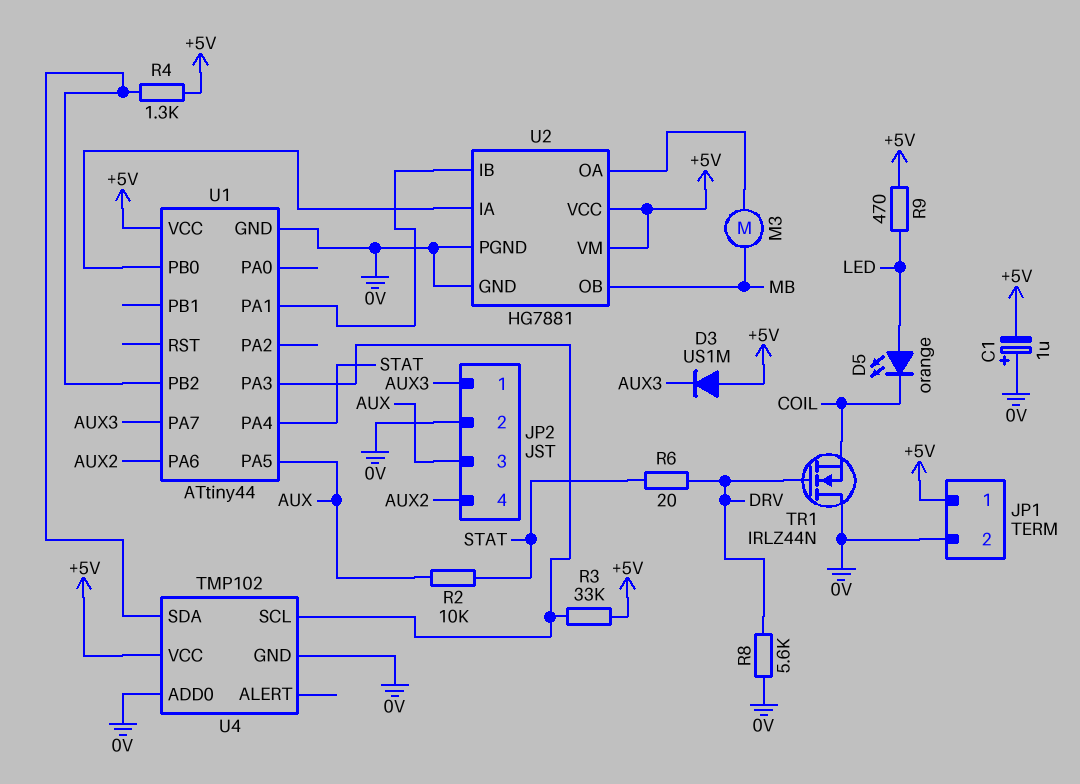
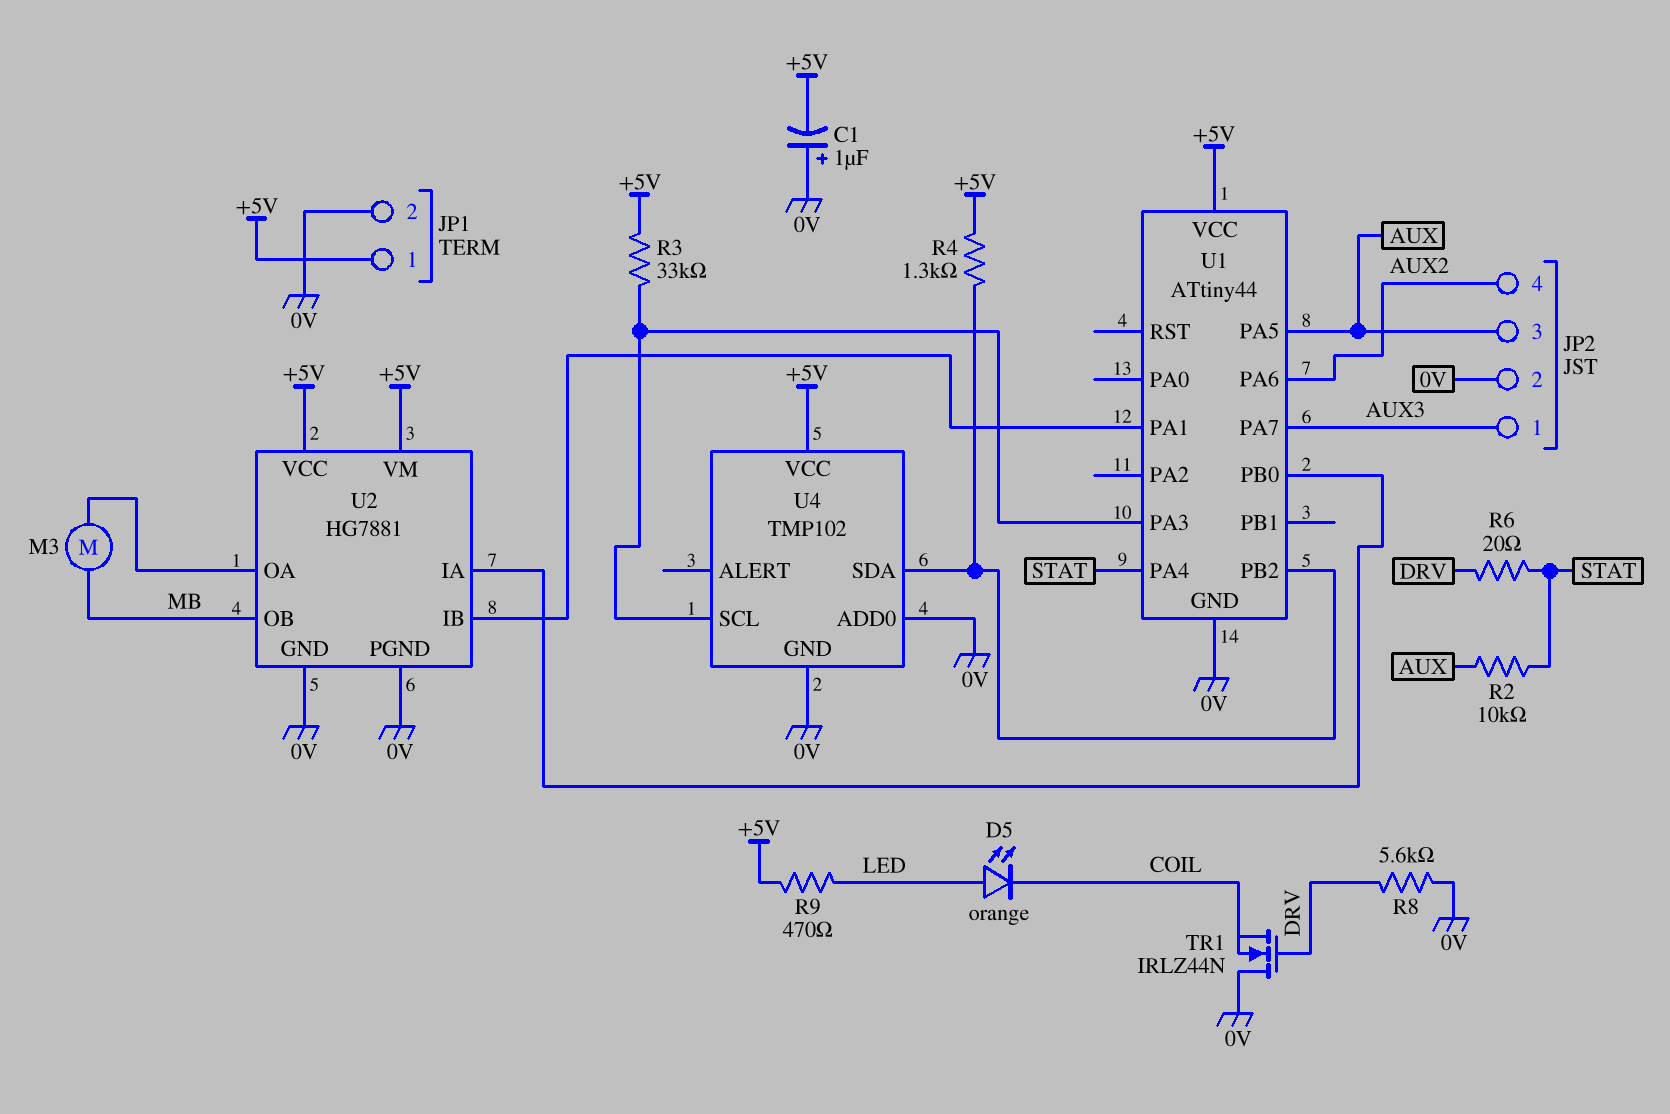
D3: diode US1M (A +5V, K AUX3) -> none

